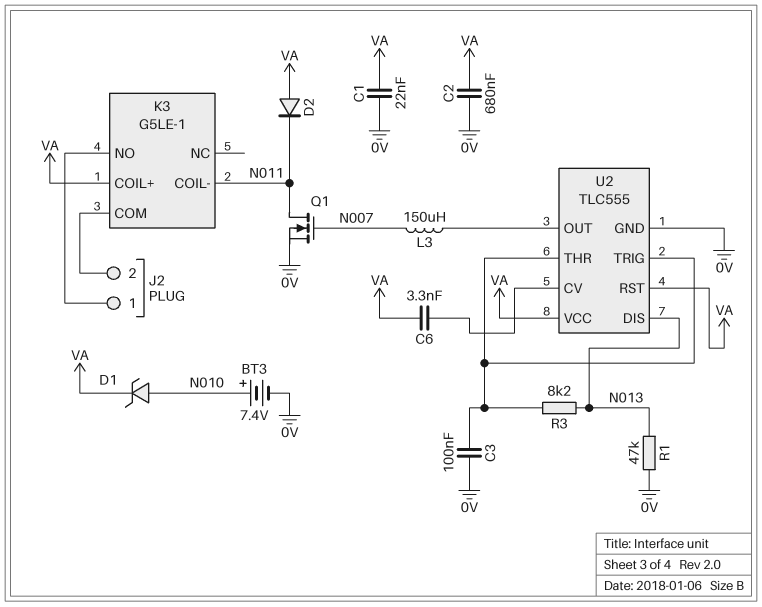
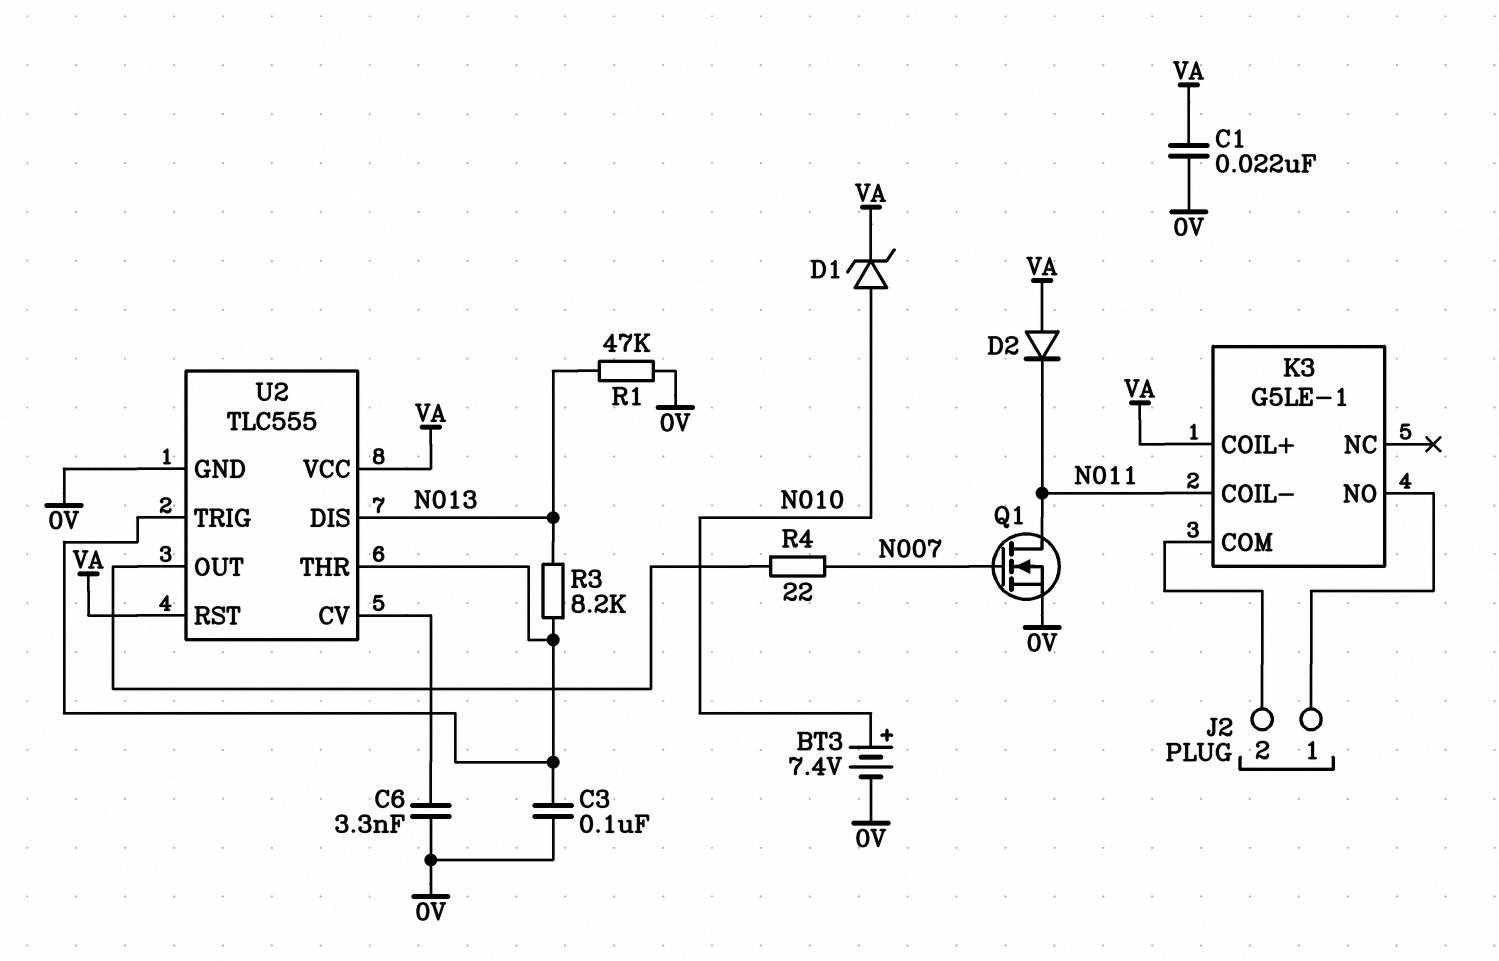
C2: 680nF (0V, VA) -> none
C6: 3.3nF (U2/CV, VA) -> 3.3nF (0V, U2/CV)
L3: 150uH (N007, U2/OUT) -> none
R4: none -> 22 (N007, U2/OUT)

